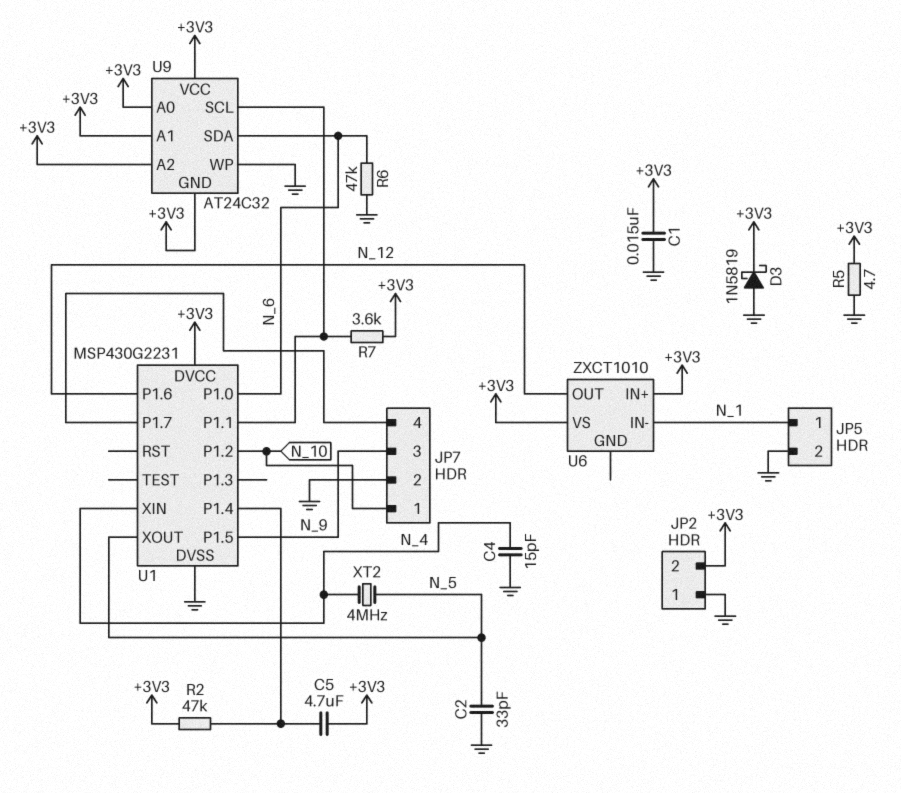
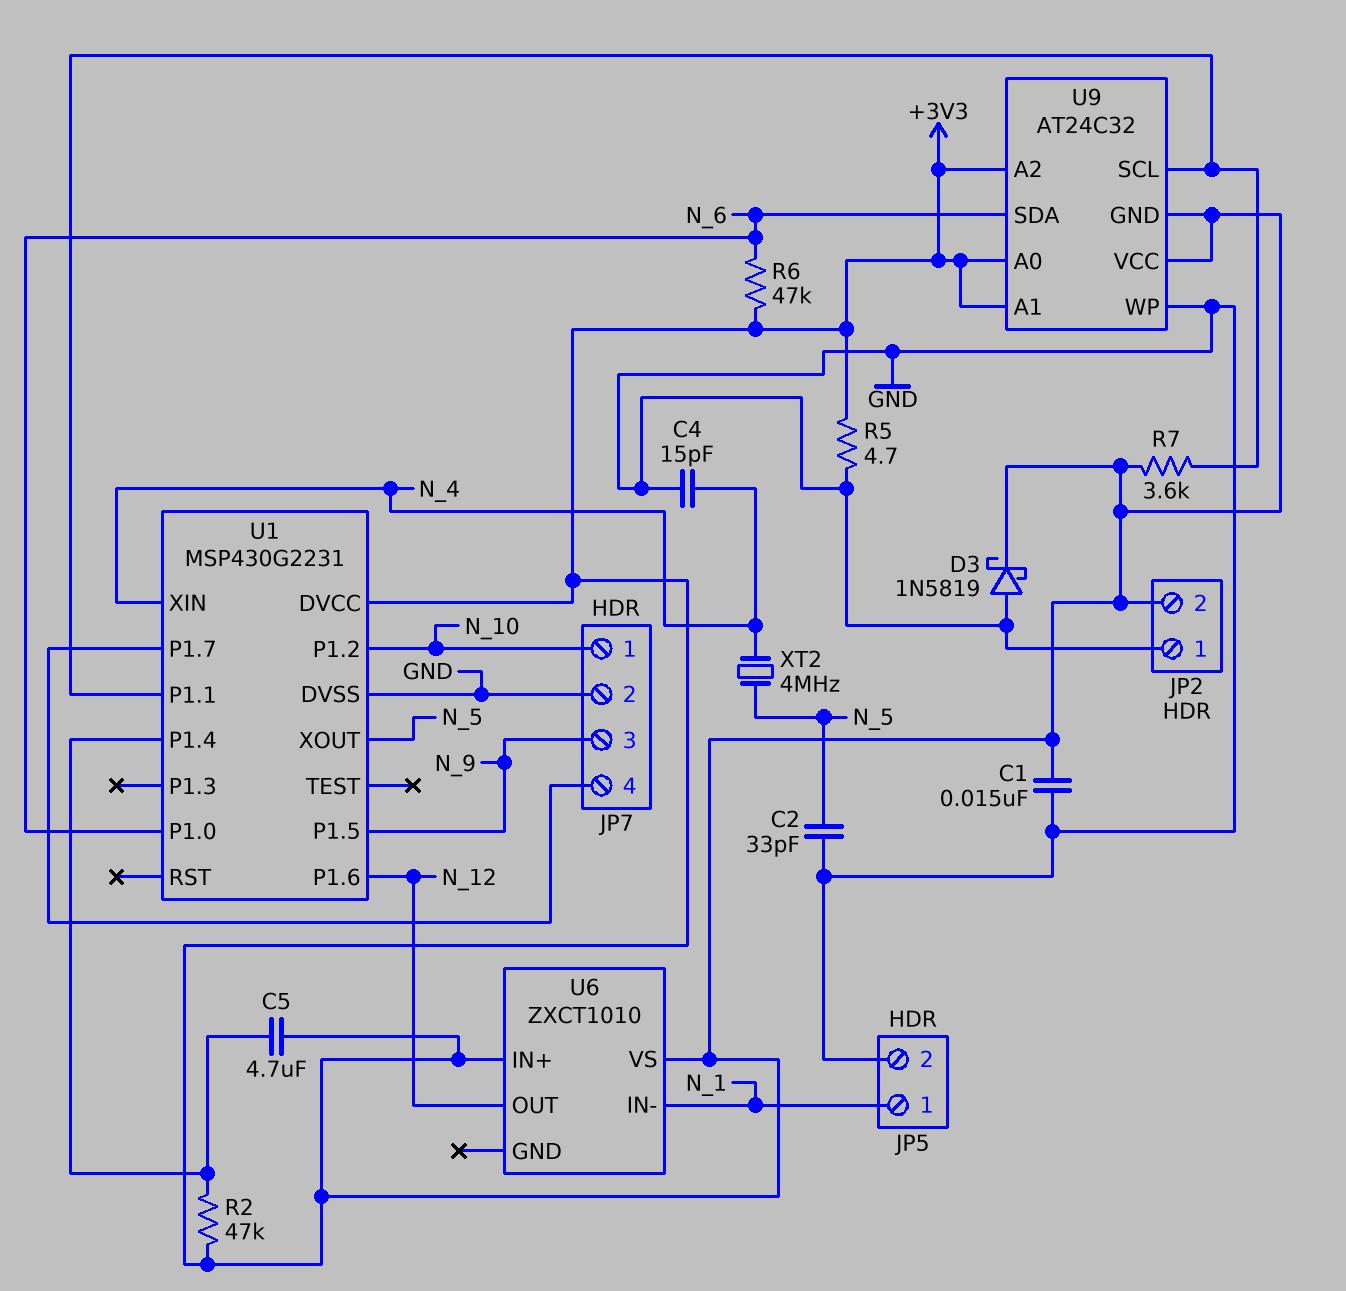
R6: 47k (GND, N_6) -> 47k (+3V3, N_6)

